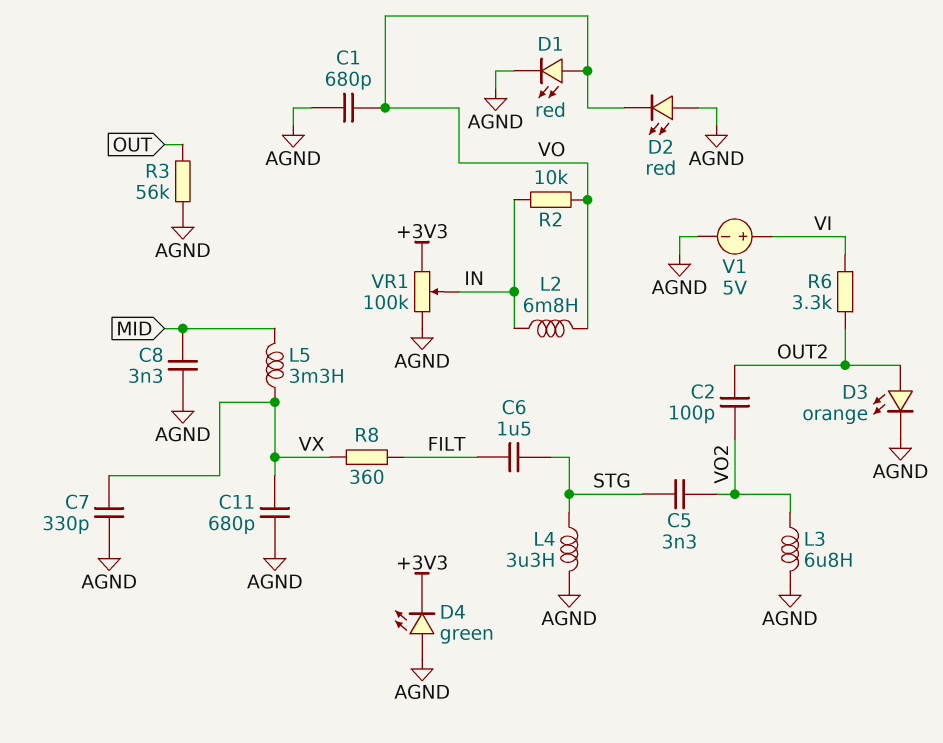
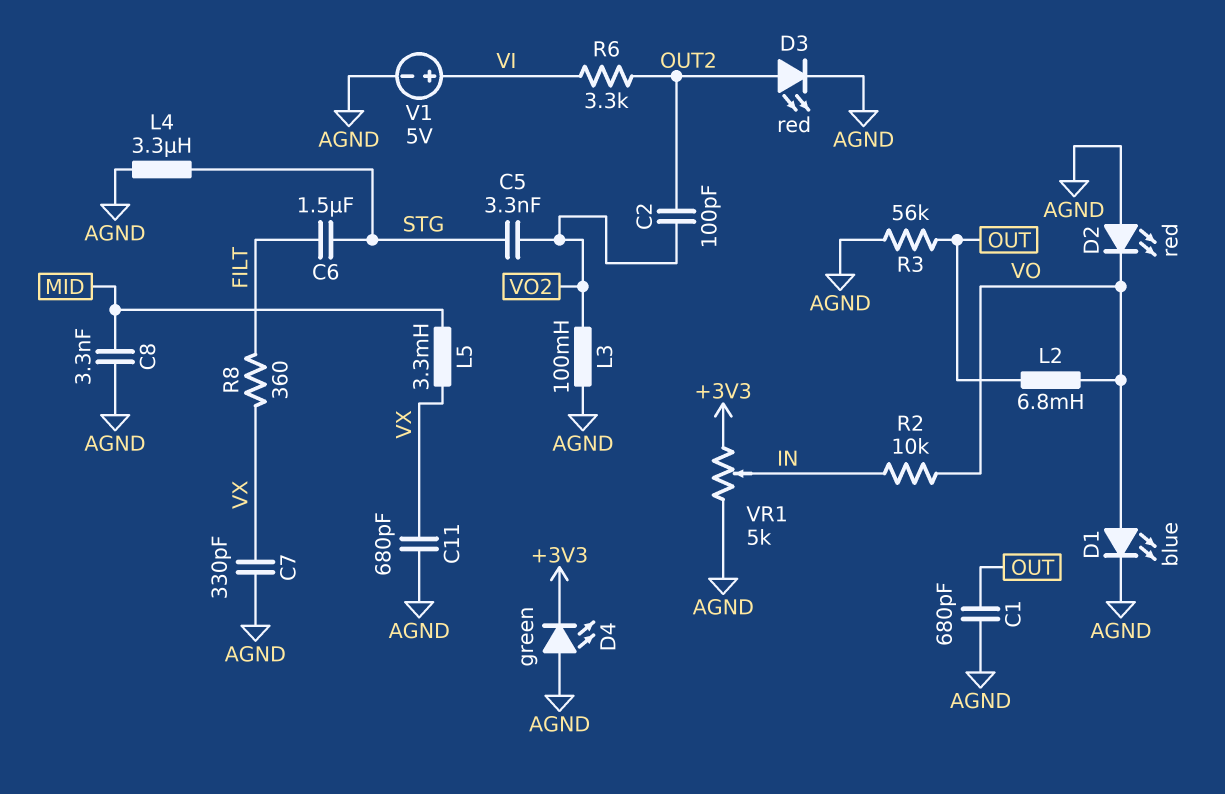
C1: 680pF (AGND, VO) -> 680pF (AGND, OUT)
D1: LED red (A VO, K AGND) -> LED blue (A VO, K AGND)
D3: LED orange (A OUT2, K AGND) -> LED red (A OUT2, K AGND)
L2: 6.8mH (IN, VO) -> 6.8mH (OUT, VO)
L3: 6.8uH (AGND, VO2) -> 100mH (AGND, VO2)
VR1: 100k (+3V3, AGND, wiper IN) -> 5k (+3V3, AGND, wiper IN)

